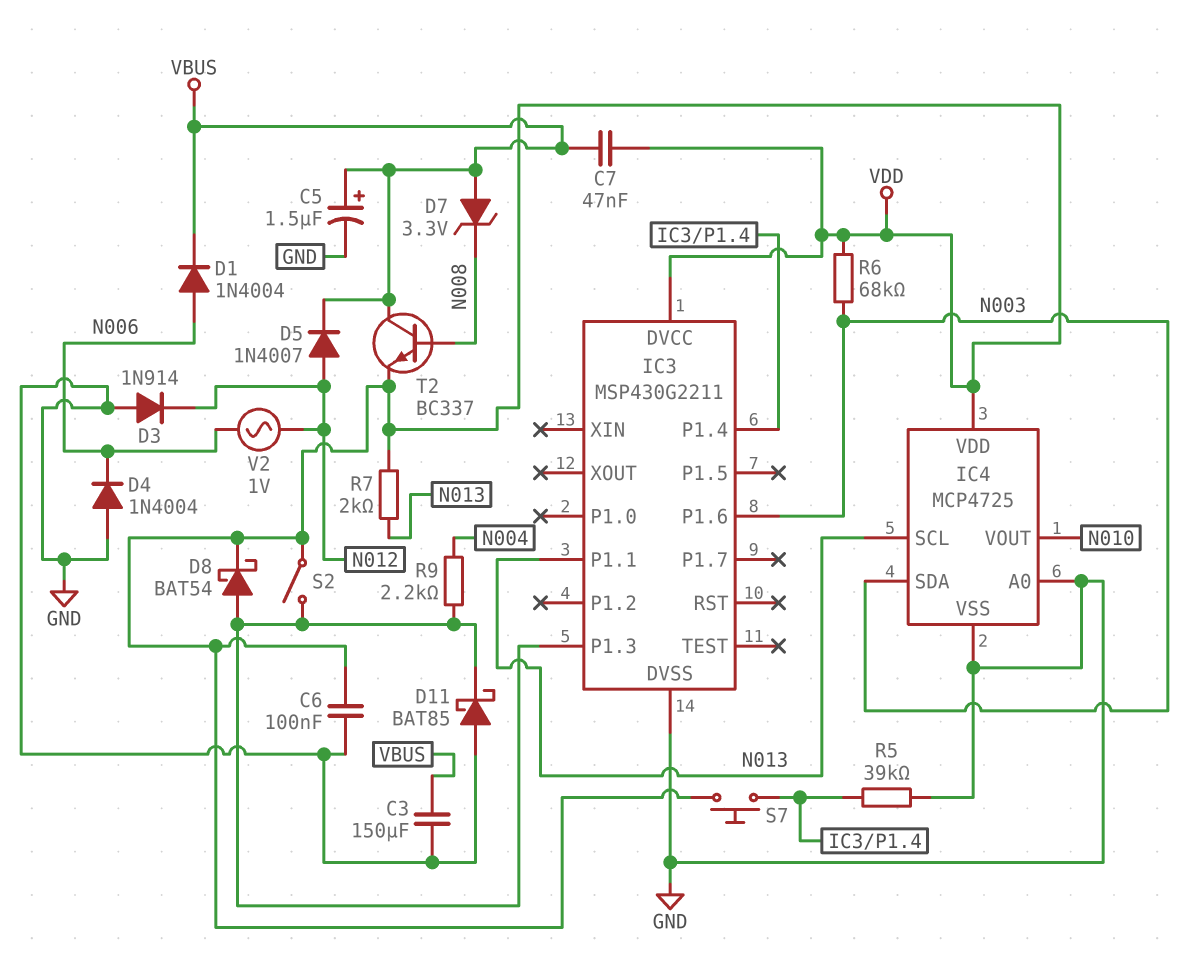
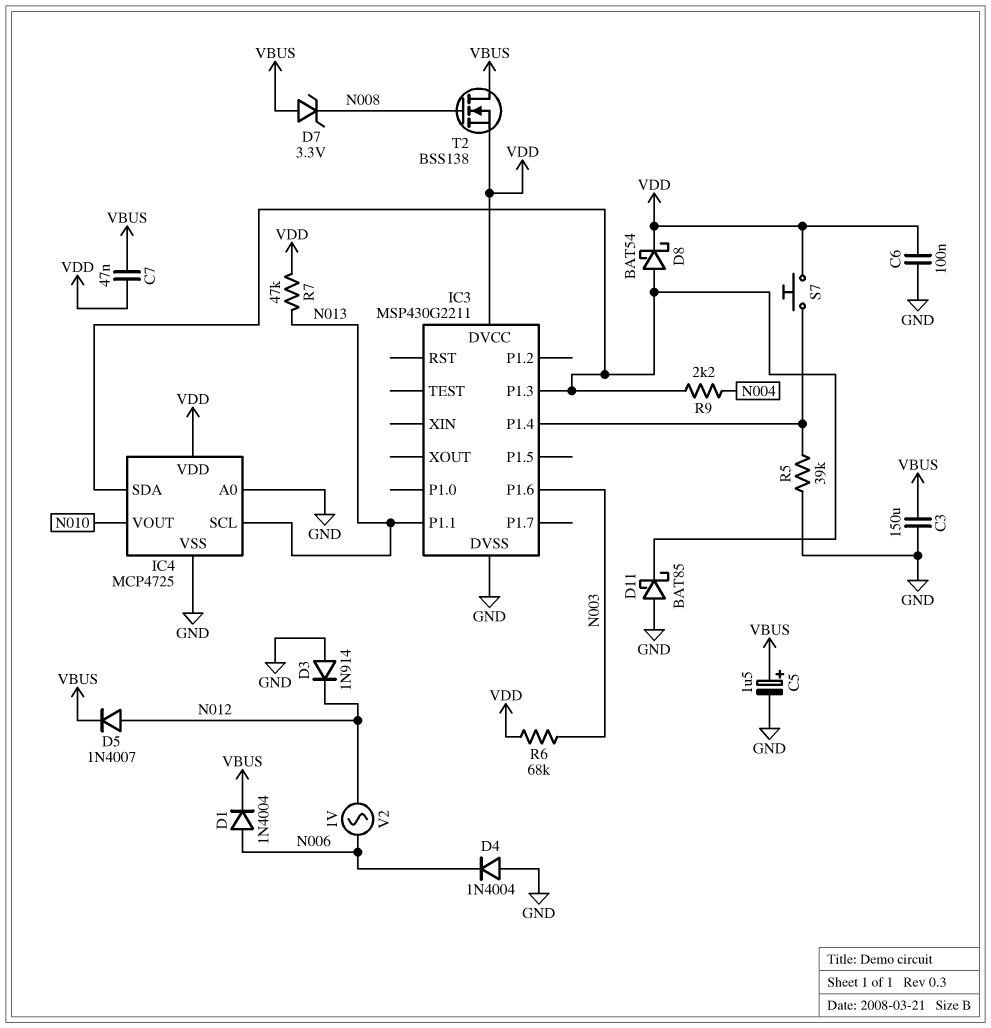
IC4 pin SDA: N003 -> IC3/P1.3
R7: 2k (N013, VDD) -> 47k (N013, VDD)
S2: switch (IC3/P1.3, VDD) -> none
T2: NPN BC337 (B N008, C VBUS, E VDD) -> NMOS BSS138 (G N008, D VBUS, S VDD)

